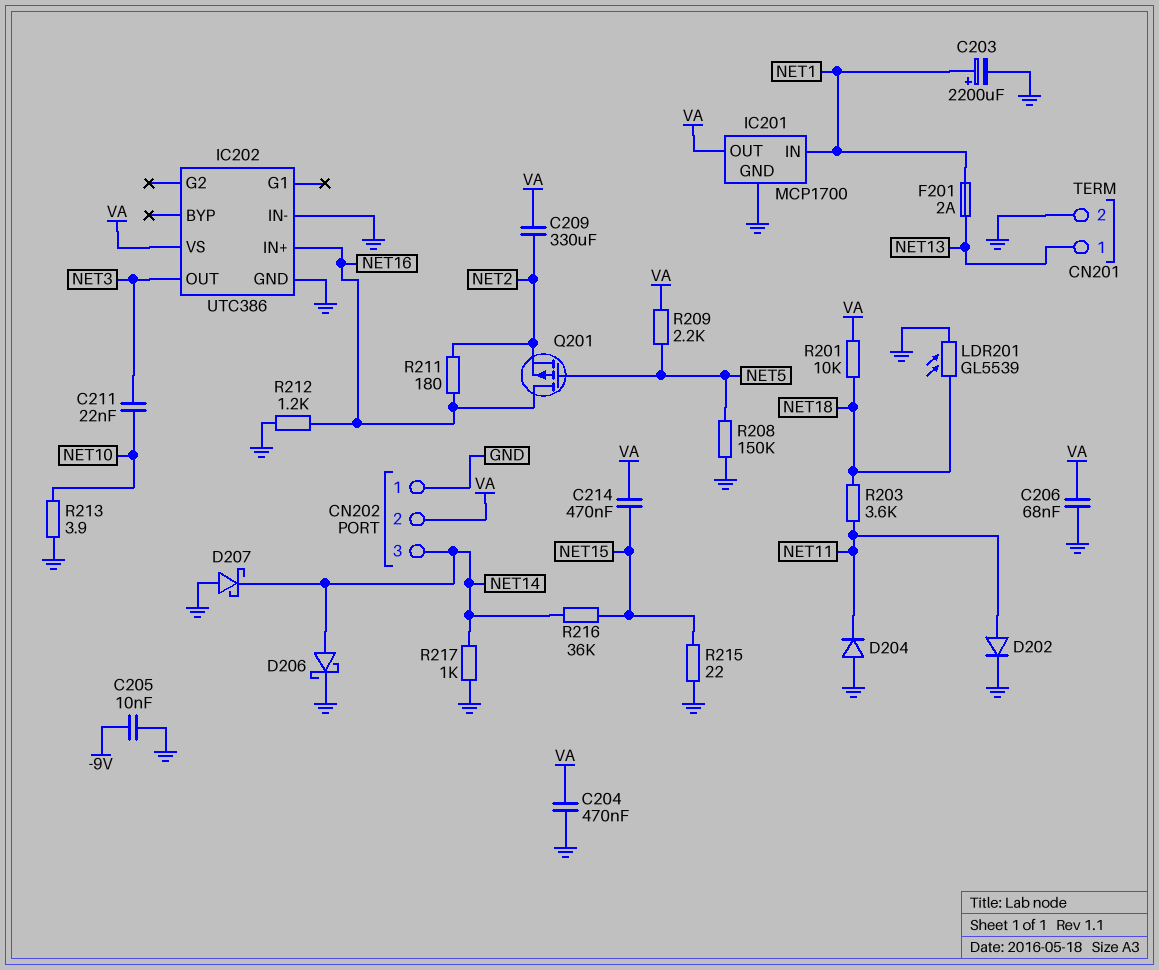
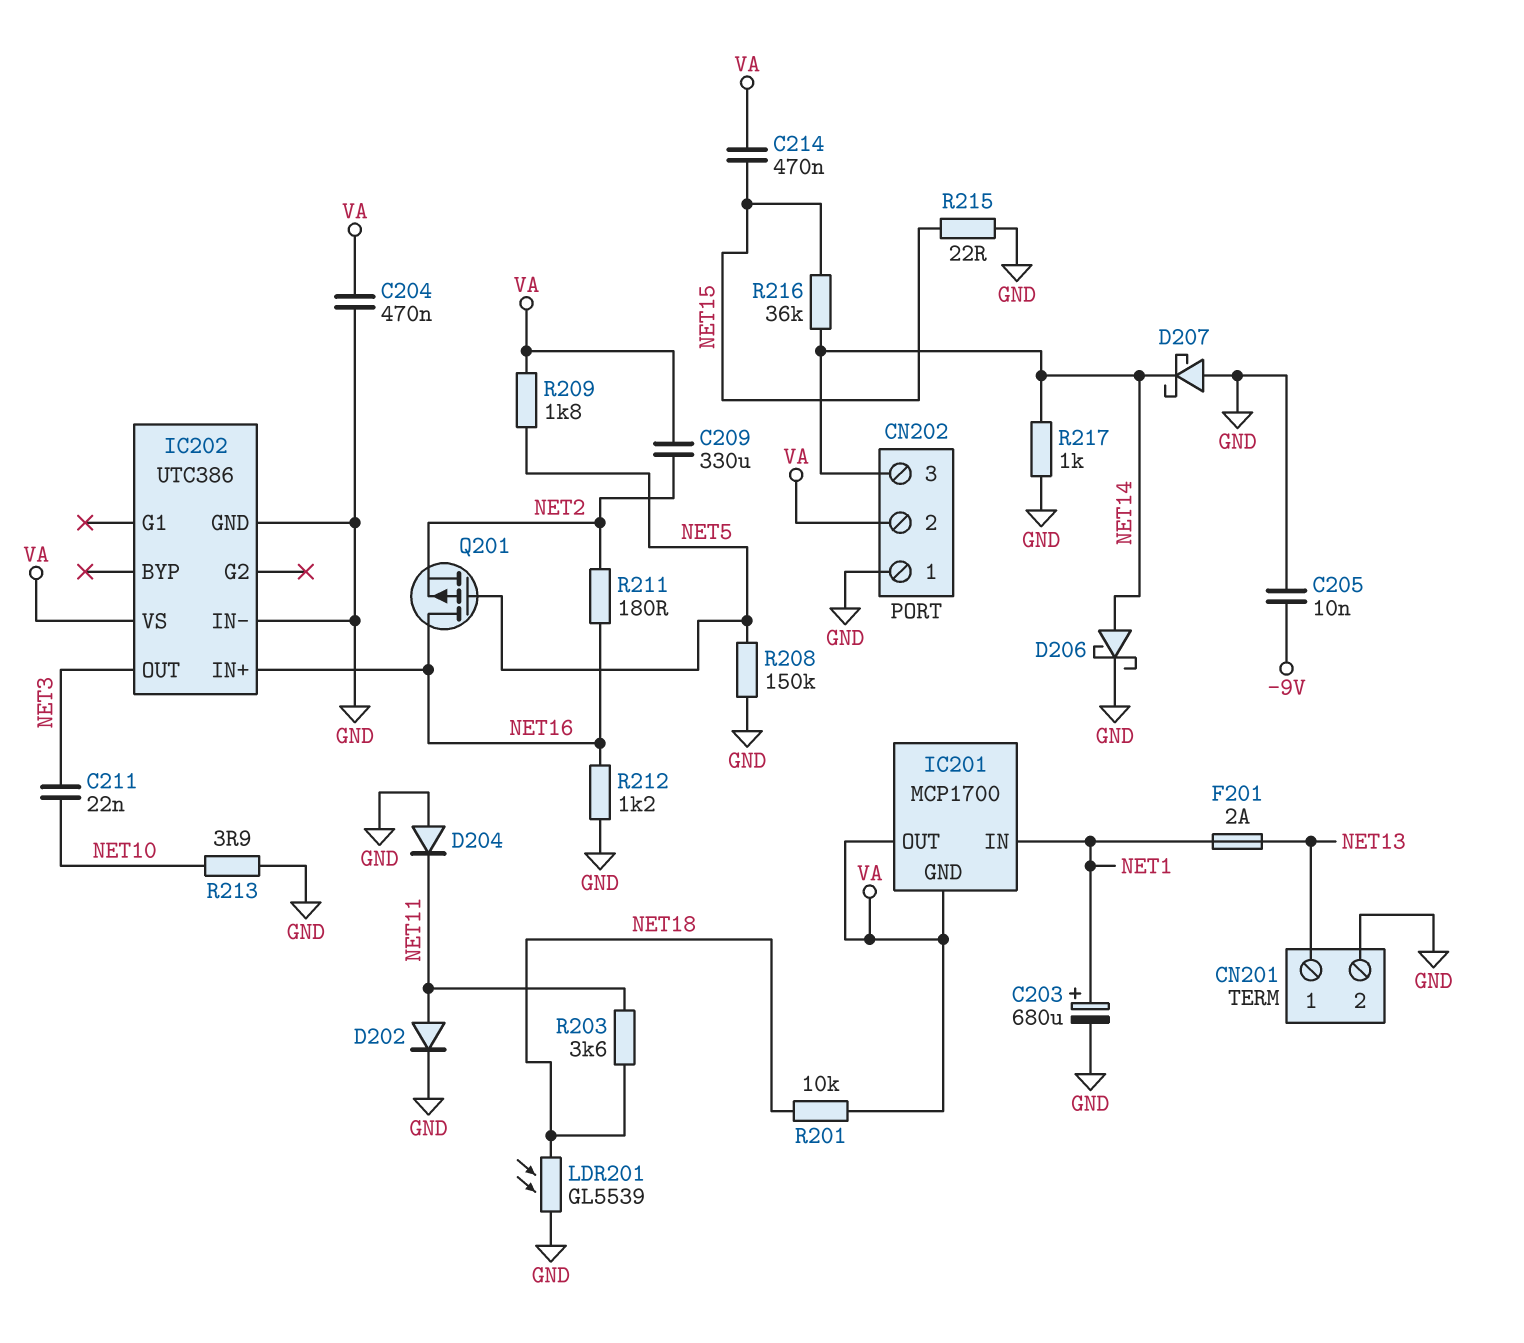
C203: 2200uF (plus NET1, minus GND) -> 680uF (plus NET1, minus GND)
C206: 68nF (GND, VA) -> none
IC201 pin GND: GND -> VA
R209: 2.2k (NET5, VA) -> 1.8k (NET5, VA)

